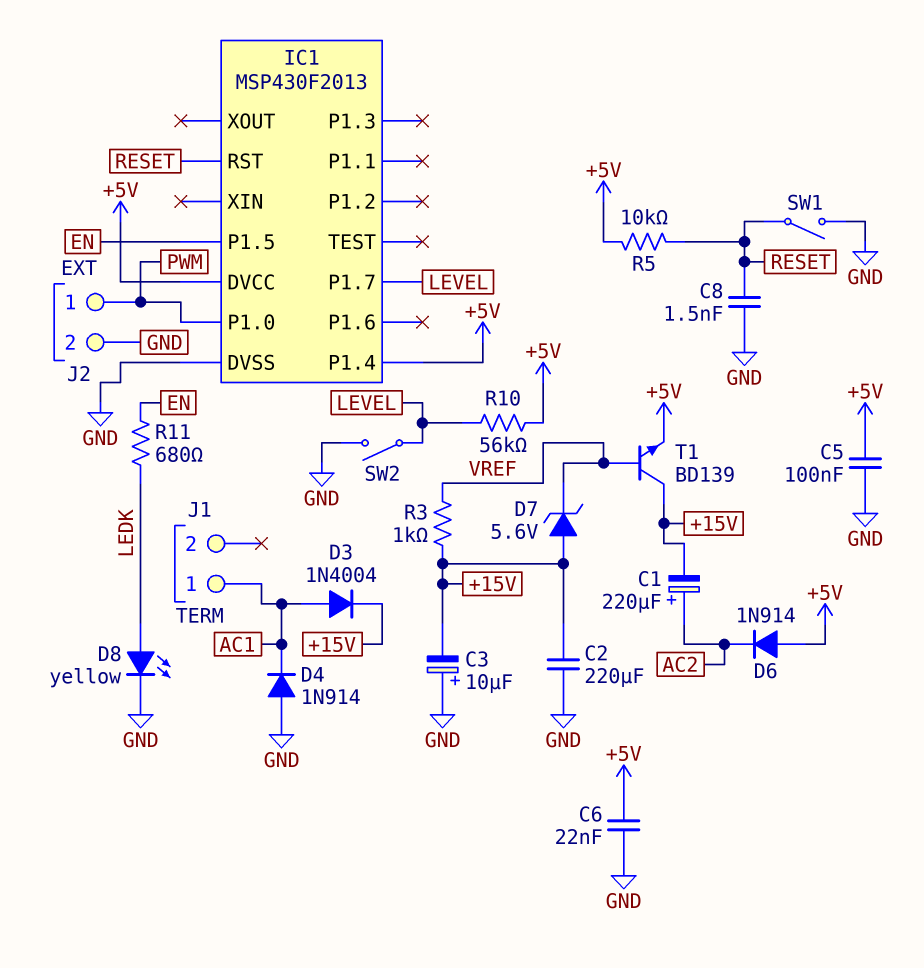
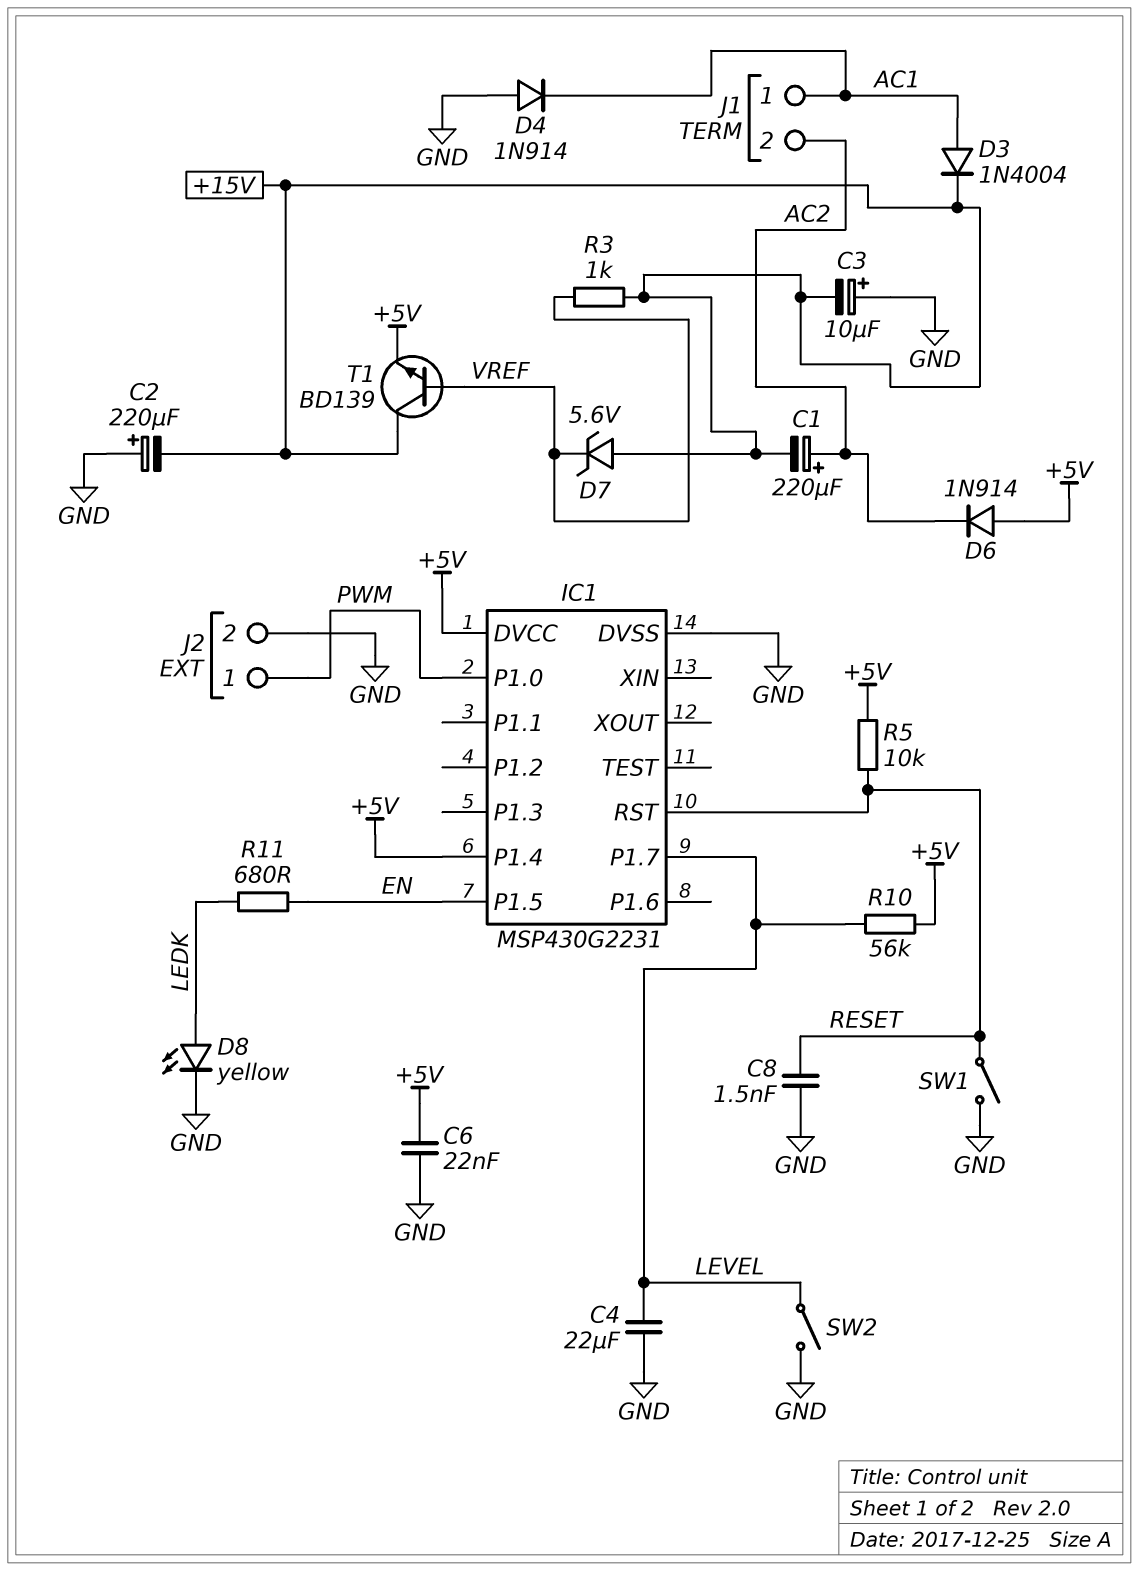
C2: 220uF (+15V, GND) -> 220uF (plus GND, minus +15V)
C4: none -> 22uF (GND, LEVEL)
C5: 100nF (+5V, GND) -> none
IC1: MSP430F2013 -> MSP430G2231
J1 pin 2: none -> AC2

